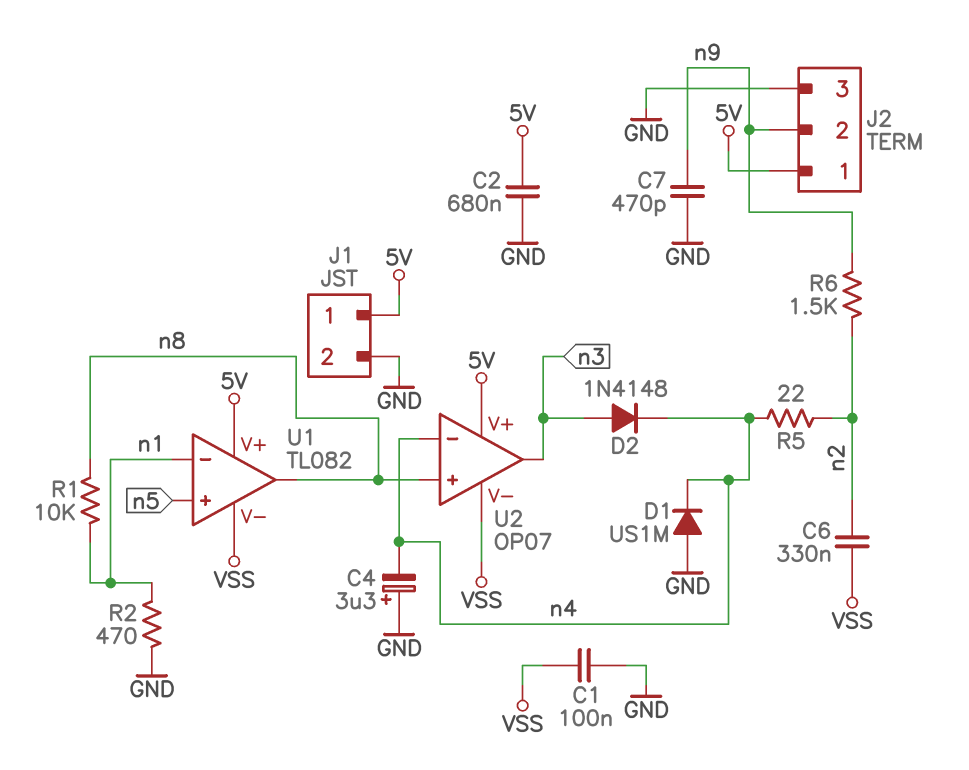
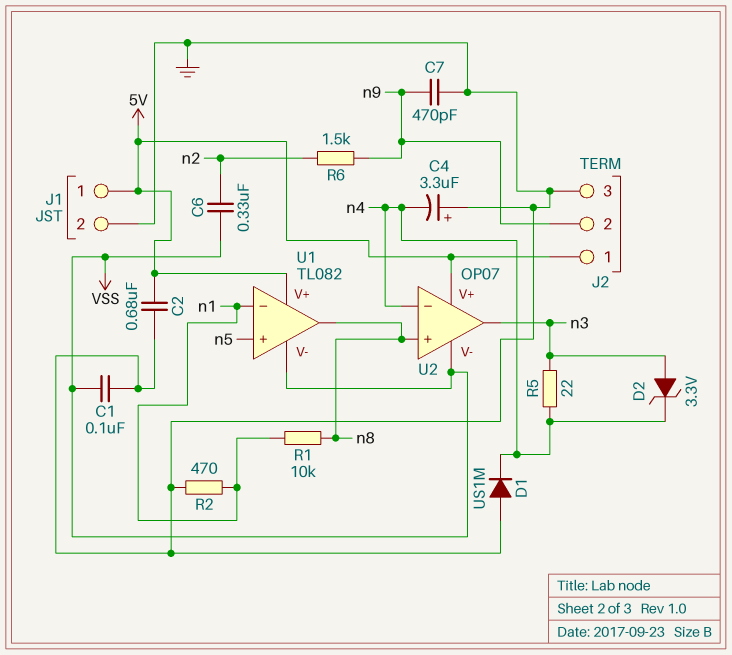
D2: diode 1N4148 (A n3, K n4) -> zener 3.3V (A n3, K n4)
R5: 22 (n2, n4) -> 22 (n3, n4)

